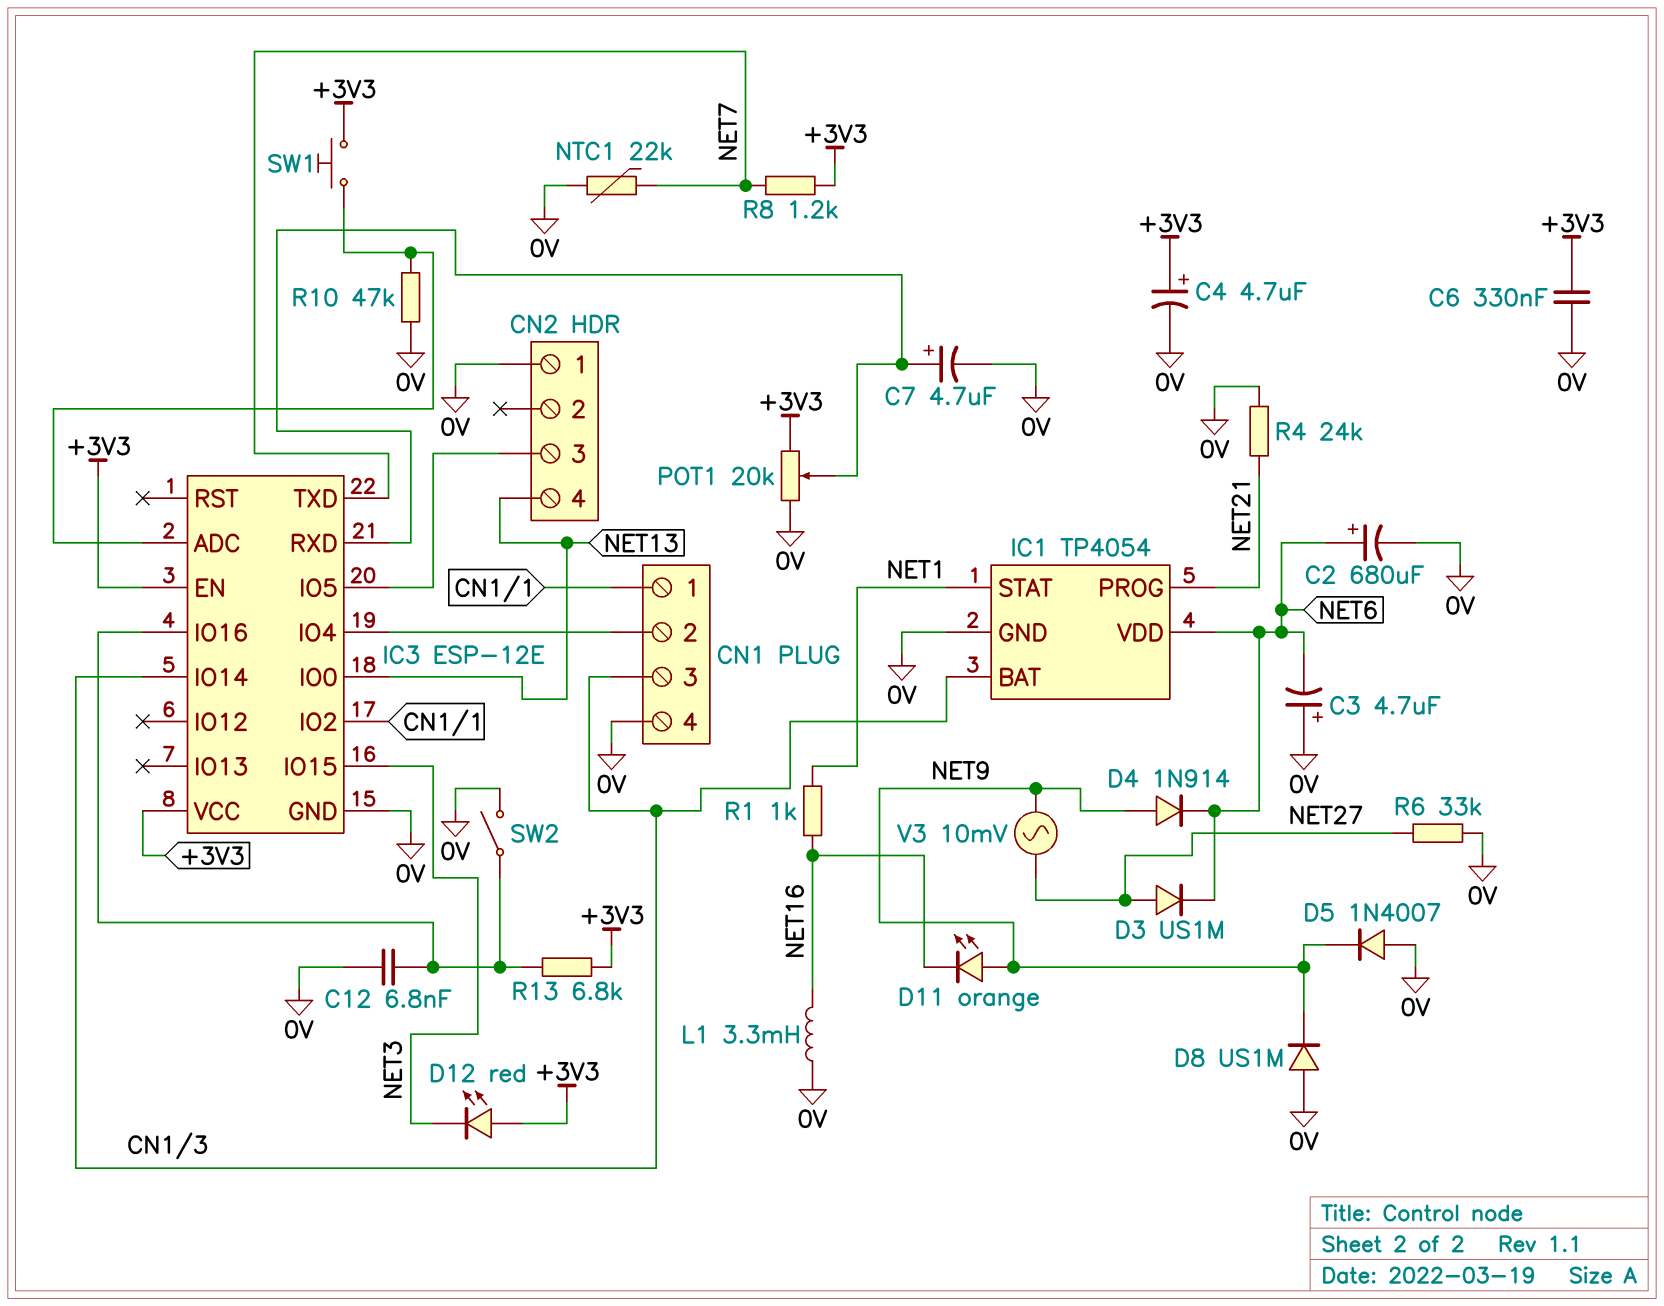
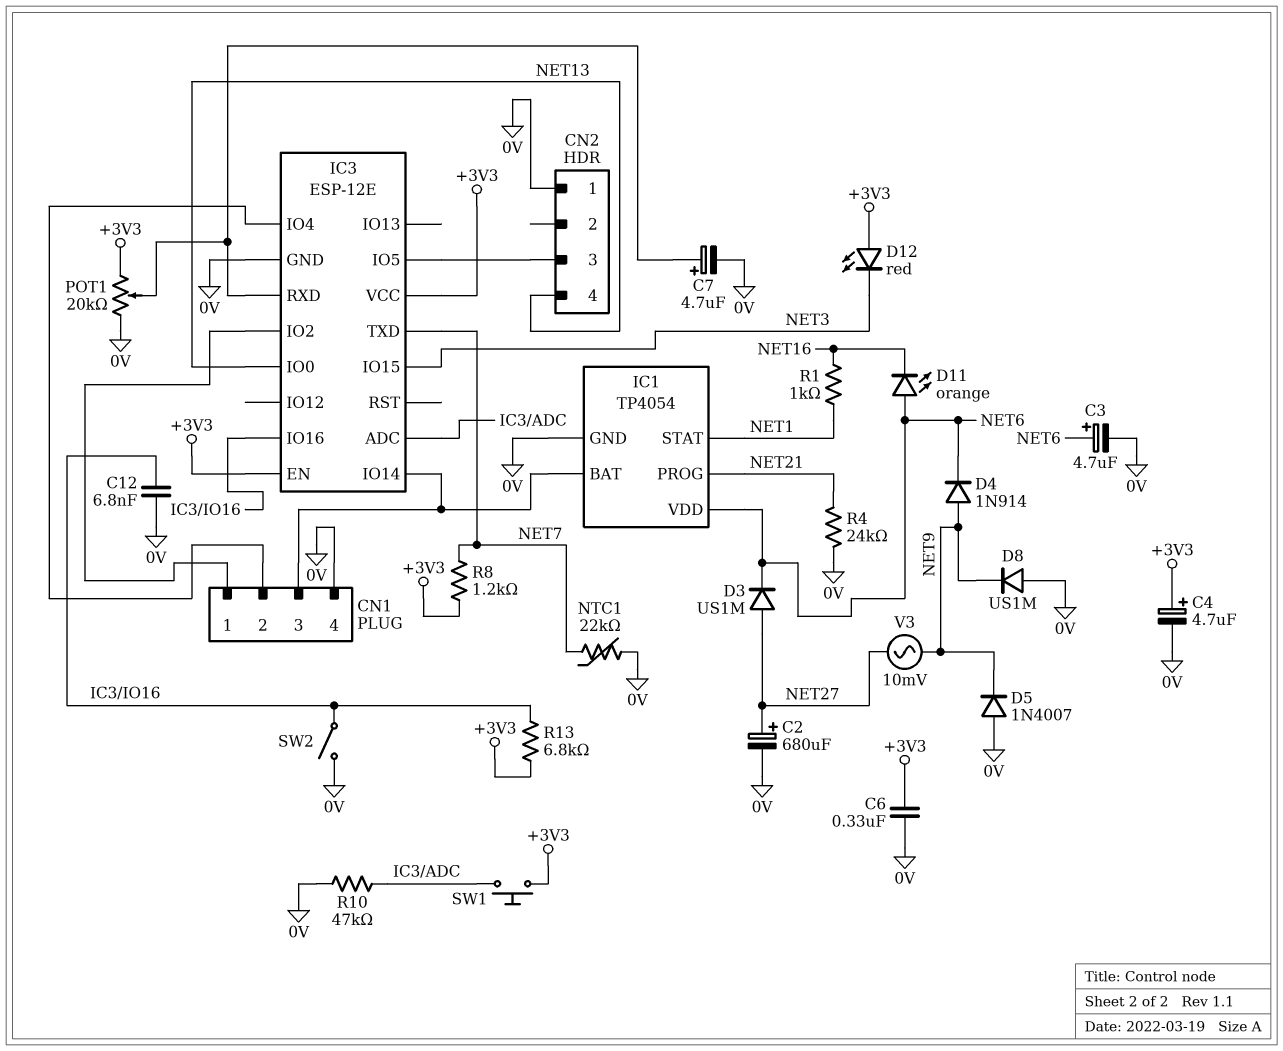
C2: 680uF (plus NET6, minus 0V) -> 680uF (plus NET27, minus 0V)
C3: 4.7uF (plus 0V, minus NET6) -> 4.7uF (plus NET6, minus 0V)
D11: LED orange (A NET9, K NET16) -> LED orange (A NET6, K NET16)
L1: 3.3mH (0V, NET16) -> none
R6: 33k (0V, NET27) -> none

